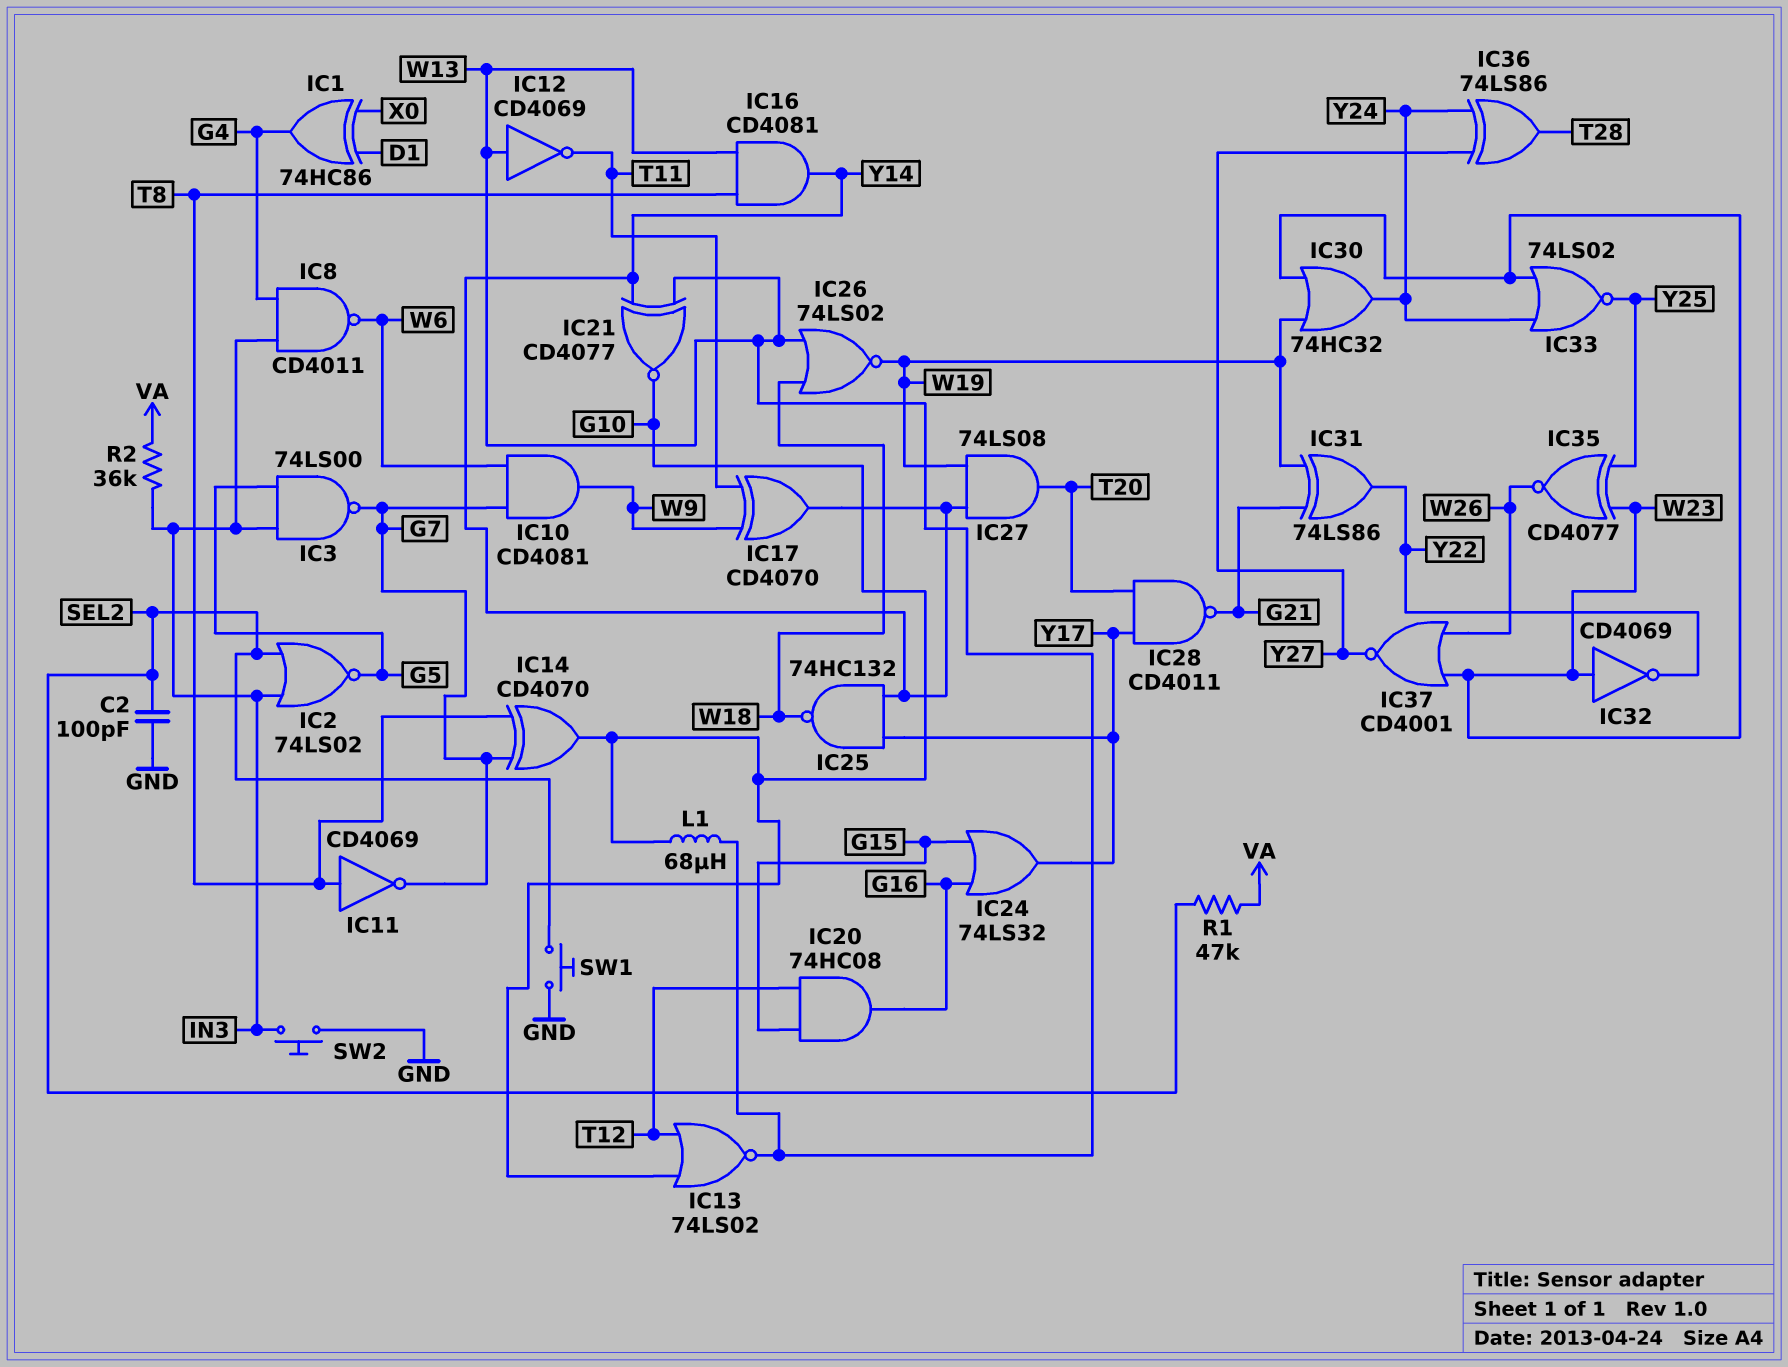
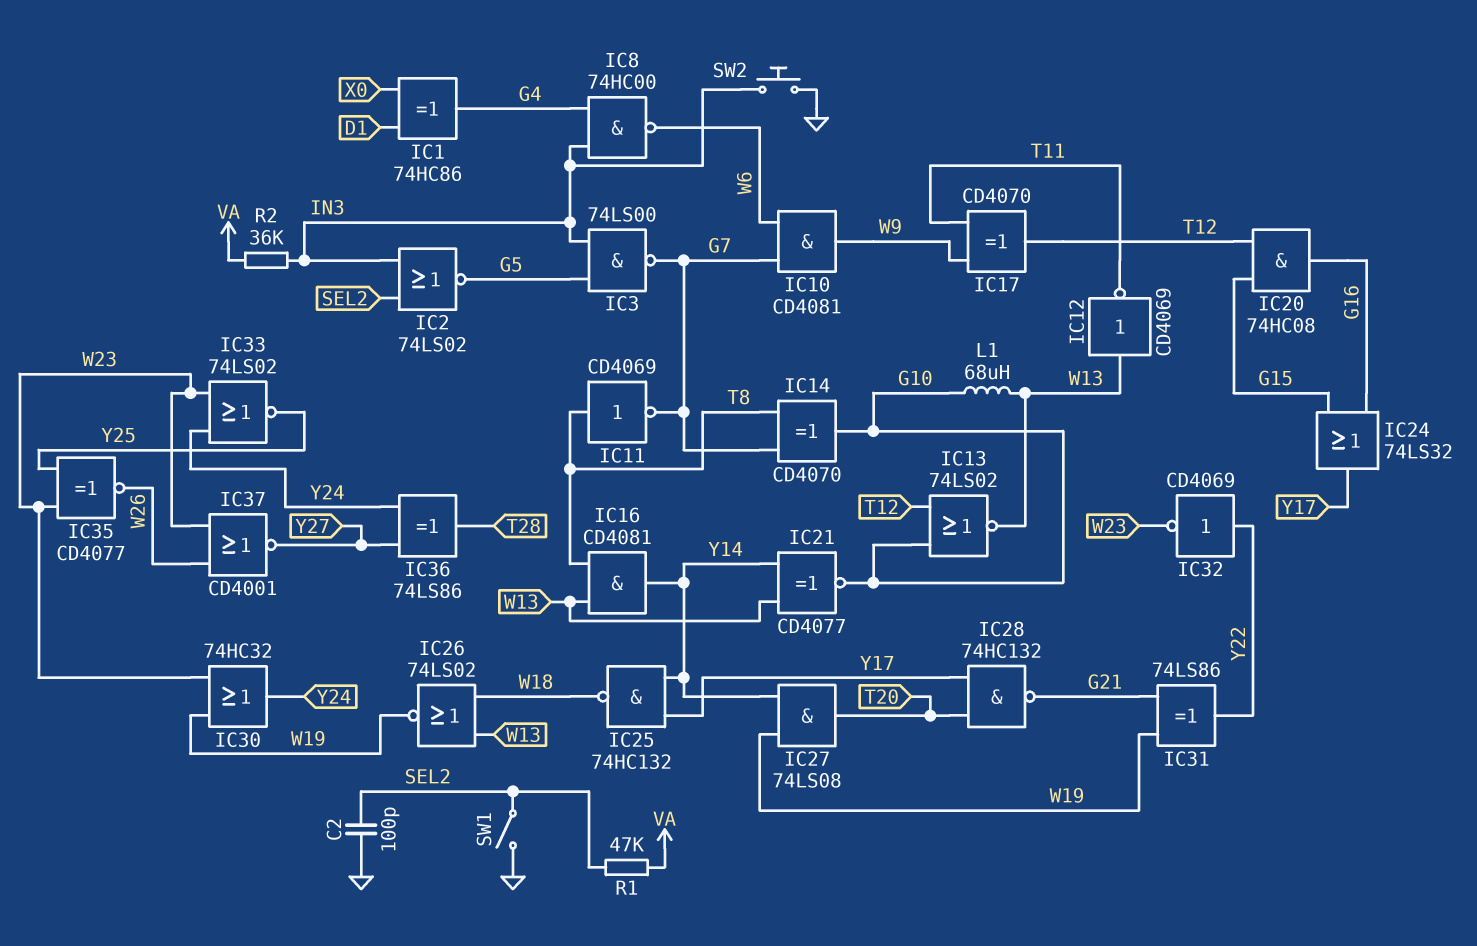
IC8: NAND CD4011 (in G4, in IN3, out W6) -> NAND 74HC00 (in G4, in IN3, out W6)
IC17: XOR CD4070 (in T11, in W9, out Y14) -> XOR CD4070 (in T11, in W9, out T12)
IC28: NAND CD4011 (in T20, in Y17, out G21) -> NAND 74HC132 (in T20, in Y17, out G21)
IC32: NOT CD4069 (in W23, out Y22) -> NOT CD4069 (in Y22, out W23)
SW1: button (GND, SEL2) -> switch (GND, SEL2)

